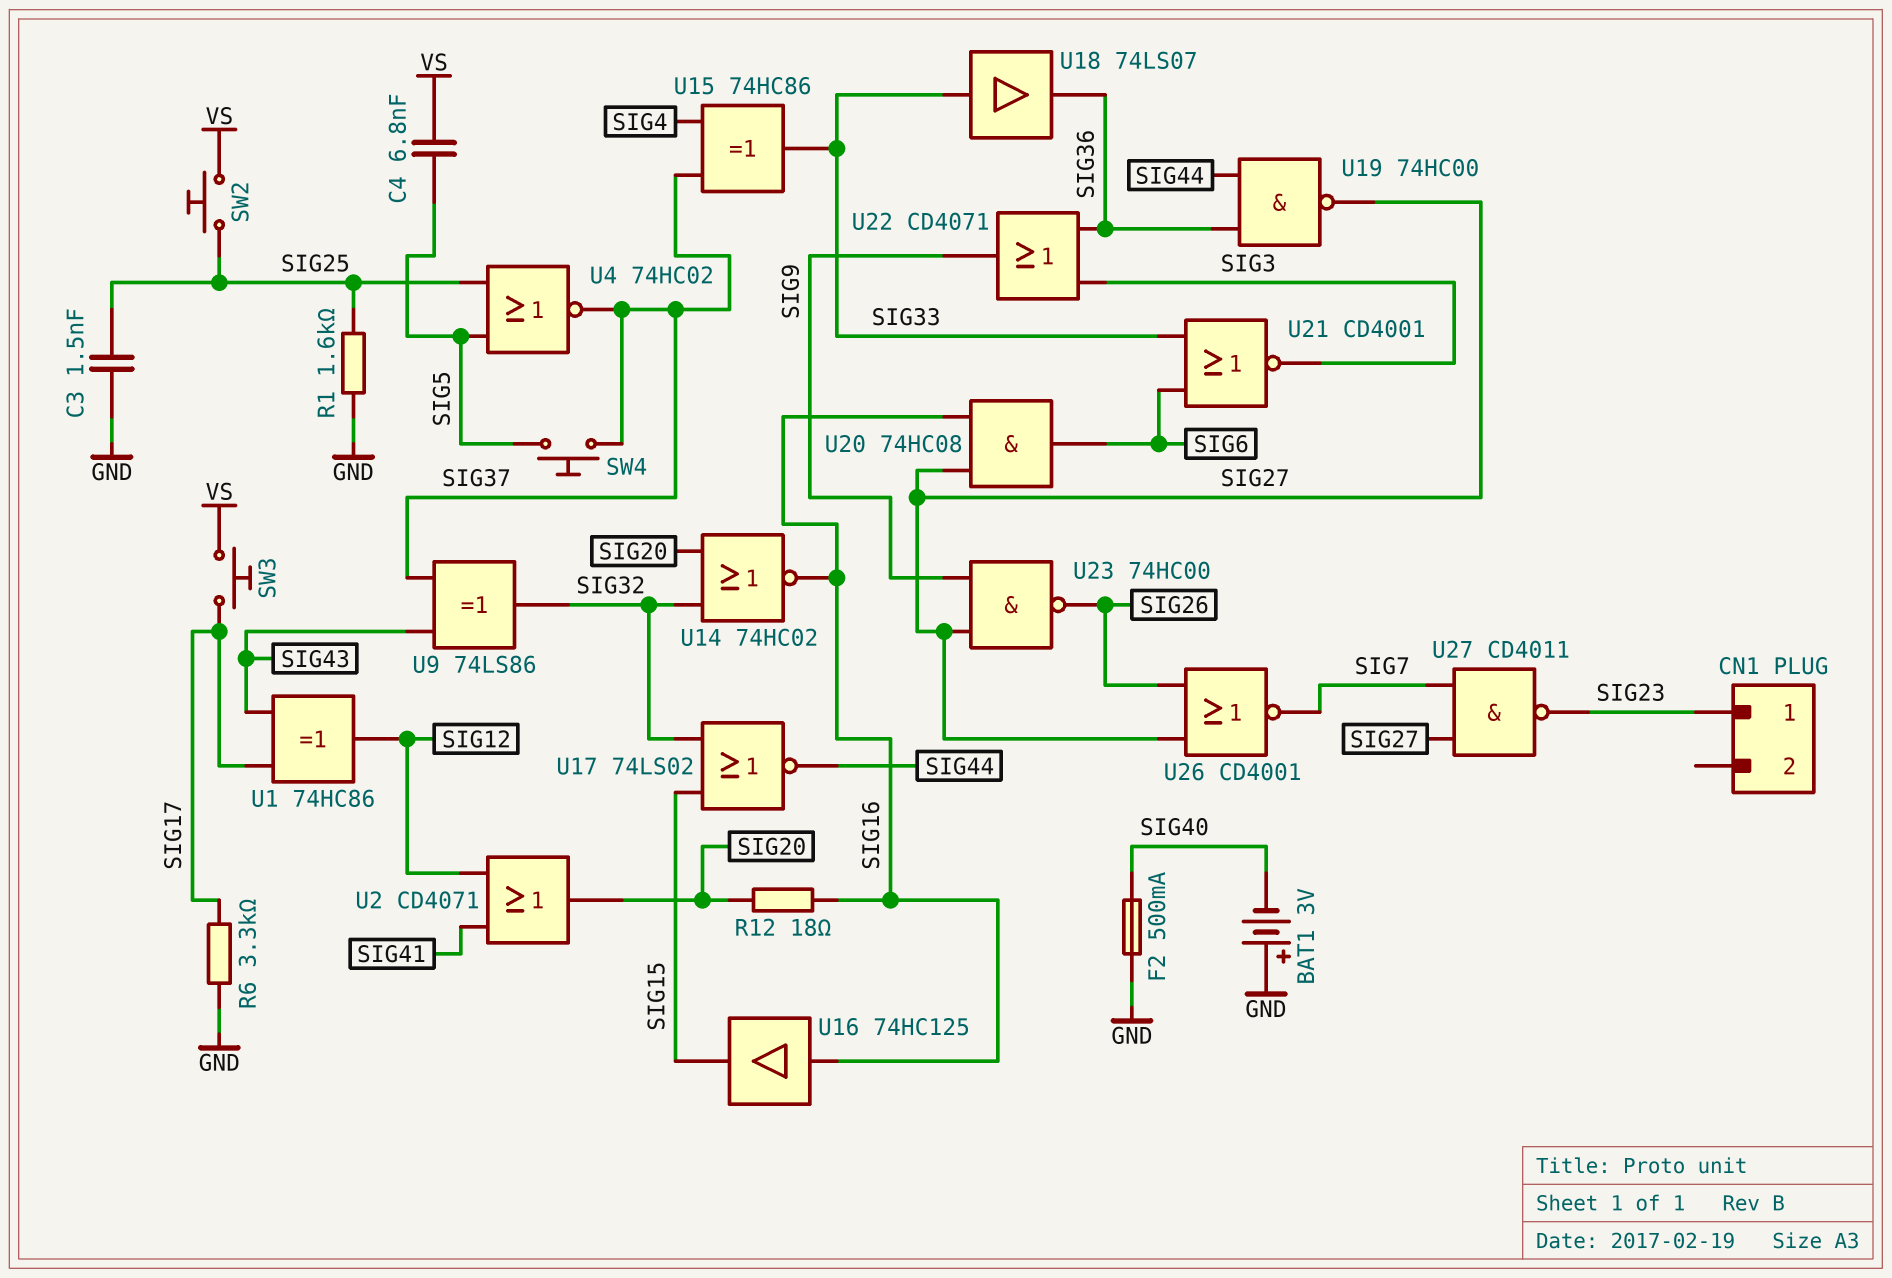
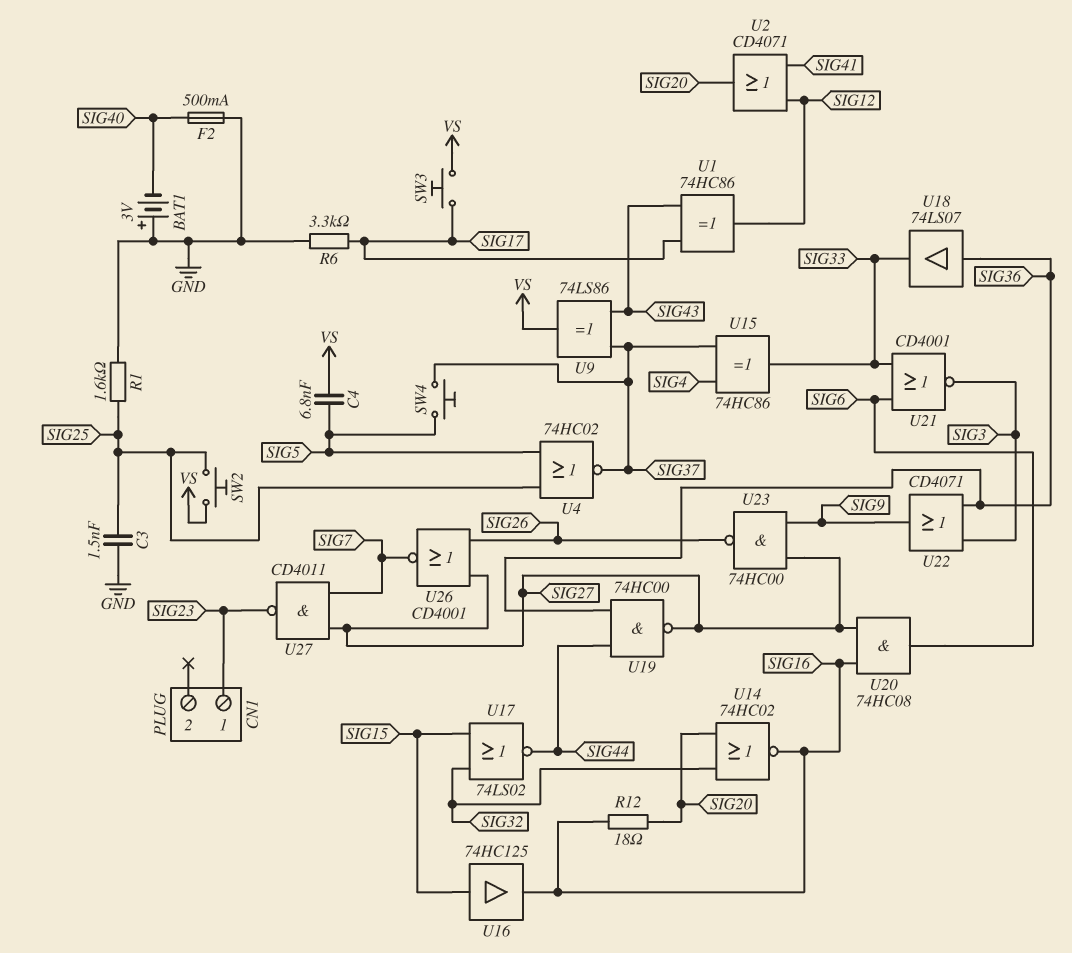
U9: XOR 74LS86 (in SIG37, in SIG43, out SIG32) -> XOR 74LS86 (in SIG37, in SIG43, out VS)
U16: buffer 74HC125 (in SIG16, out SIG15) -> buffer 74HC125 (in SIG15, out SIG16)
U18: buffer 74LS07 (in SIG33, out SIG36) -> buffer 74LS07 (in SIG36, out SIG33)

